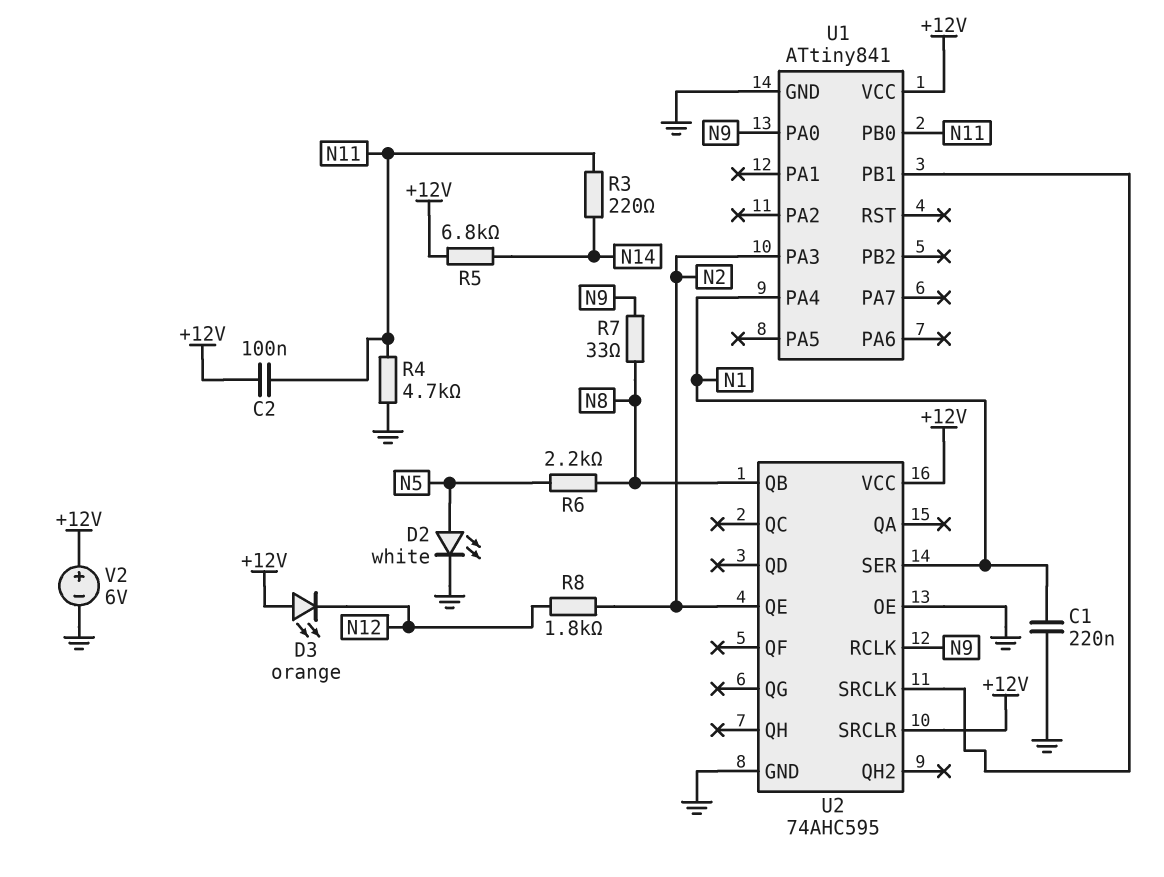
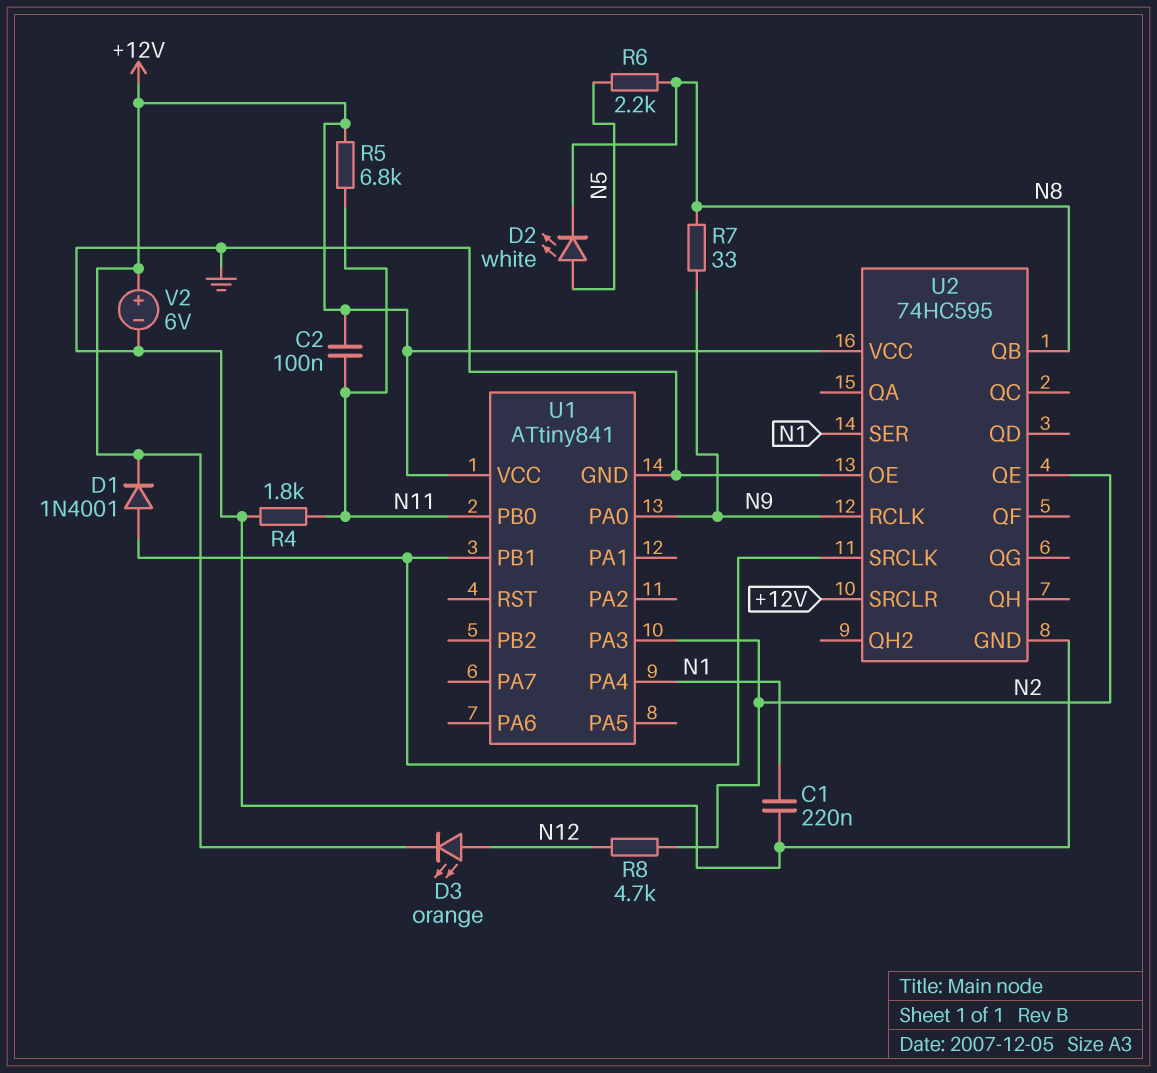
D1: none -> diode 1N4001 (A U1/PB1, K +12V)
D2: LED white (A N5, K GND) -> LED white (A N5, K N8)
D3: LED orange (A +12V, K N12) -> LED orange (A N12, K +12V)
R3: 220 (N11, N14) -> none
R4: 4.7k (GND, N11) -> 1.8k (GND, N11)
R5: 6.8k (+12V, N14) -> 6.8k (+12V, N11)
R8: 1.8k (N2, N12) -> 4.7k (N2, N12)
U2: 74AHC595 -> 74HC595

